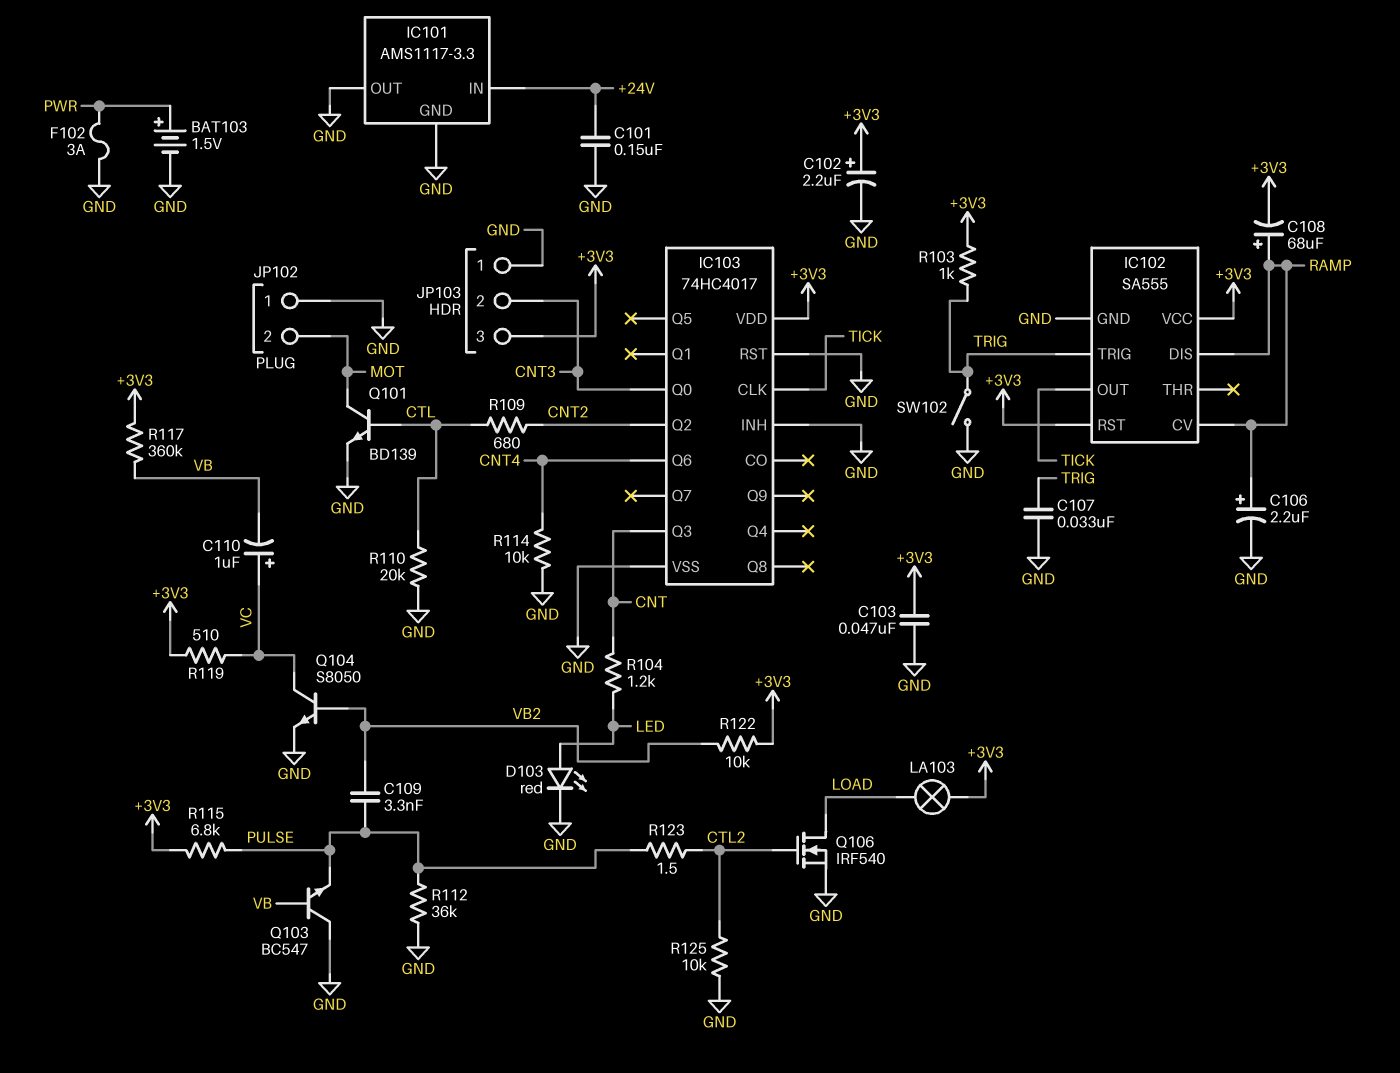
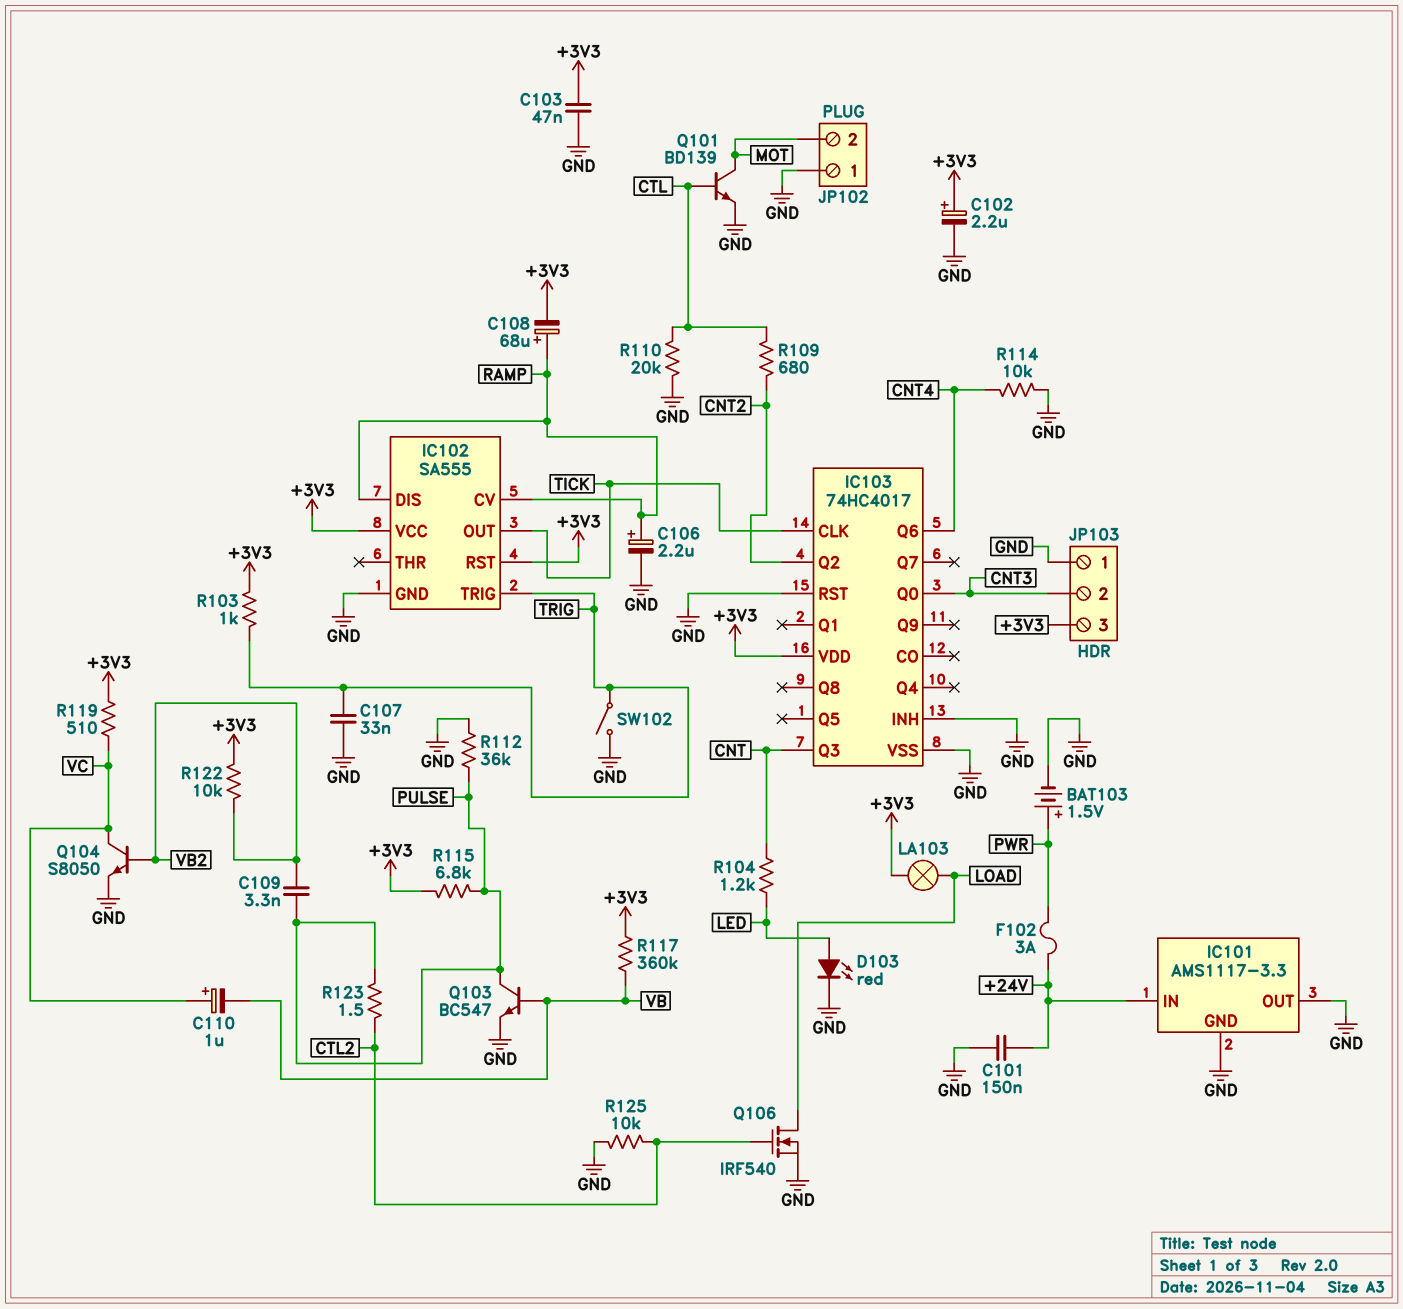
F102: 3A (GND, PWR) -> 3A (+24V, PWR)
Q103: NPN BC547 (B VB, C GND, E PULSE) -> NPN BC547 (B VB, C PULSE, E GND)

